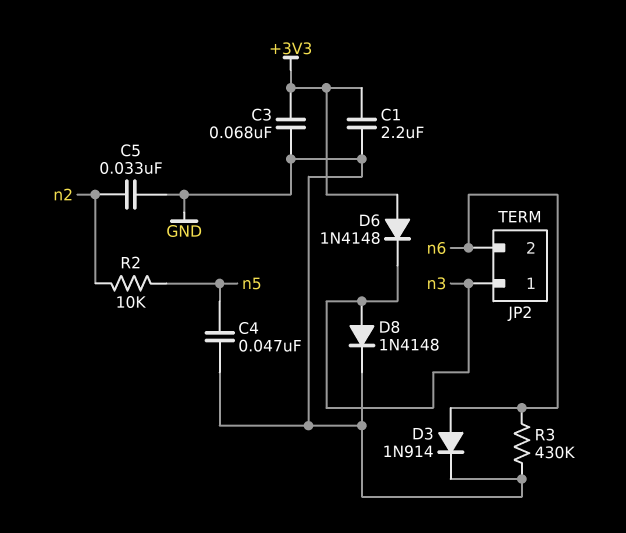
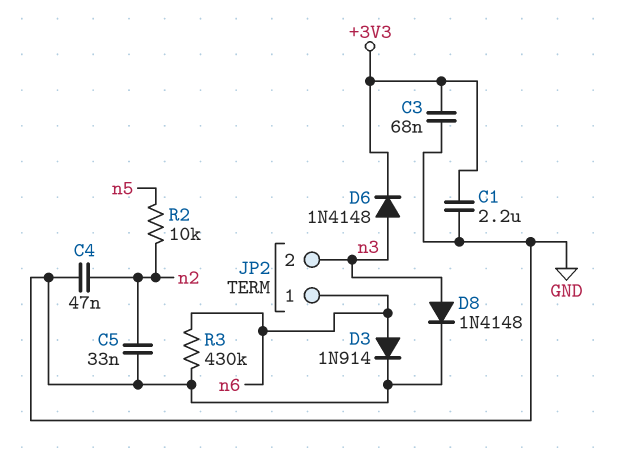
C4: 47nF (GND, n5) -> 47nF (GND, n2)
D6: diode 1N4148 (A +3V3, K n3) -> diode 1N4148 (A n3, K +3V3)
JP2 pin 1: n3 -> n6
JP2 pin 2: n6 -> n3

